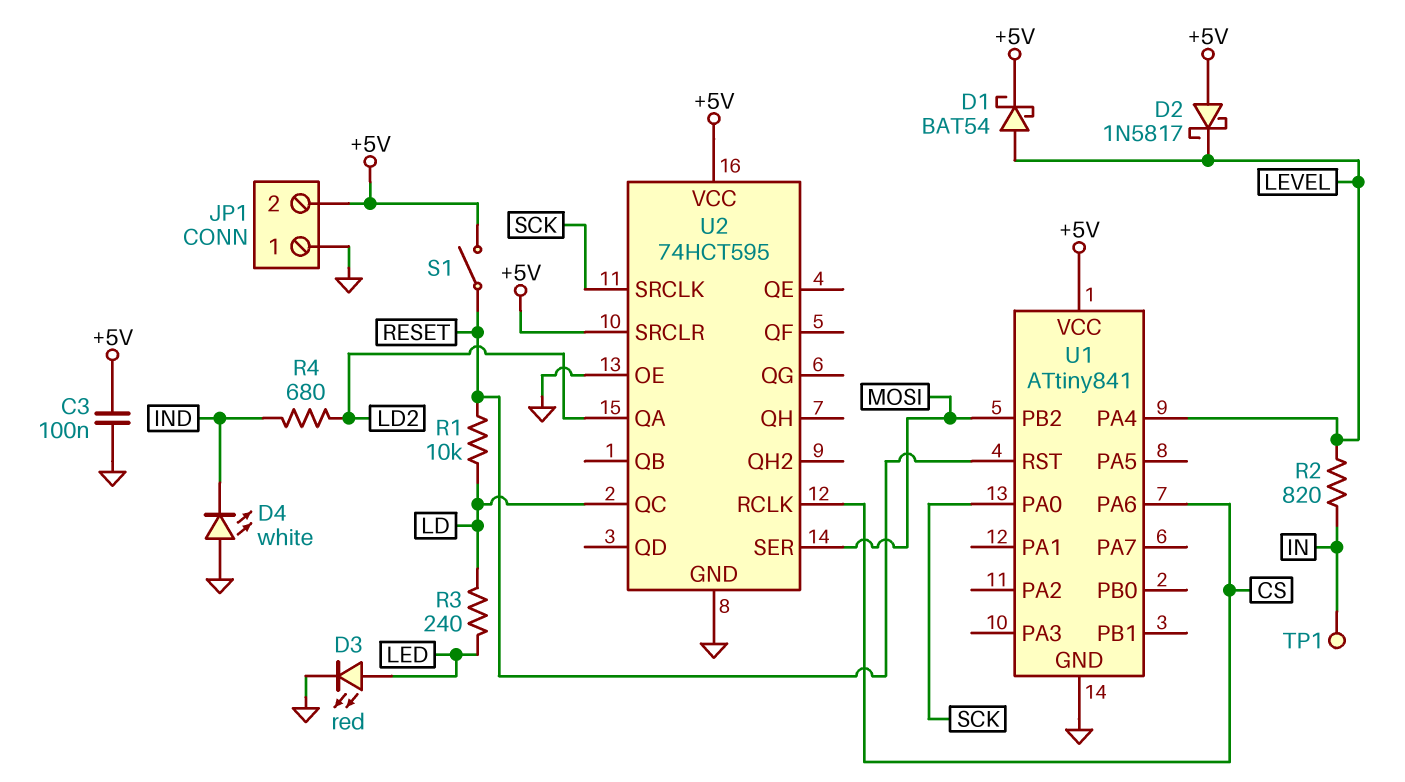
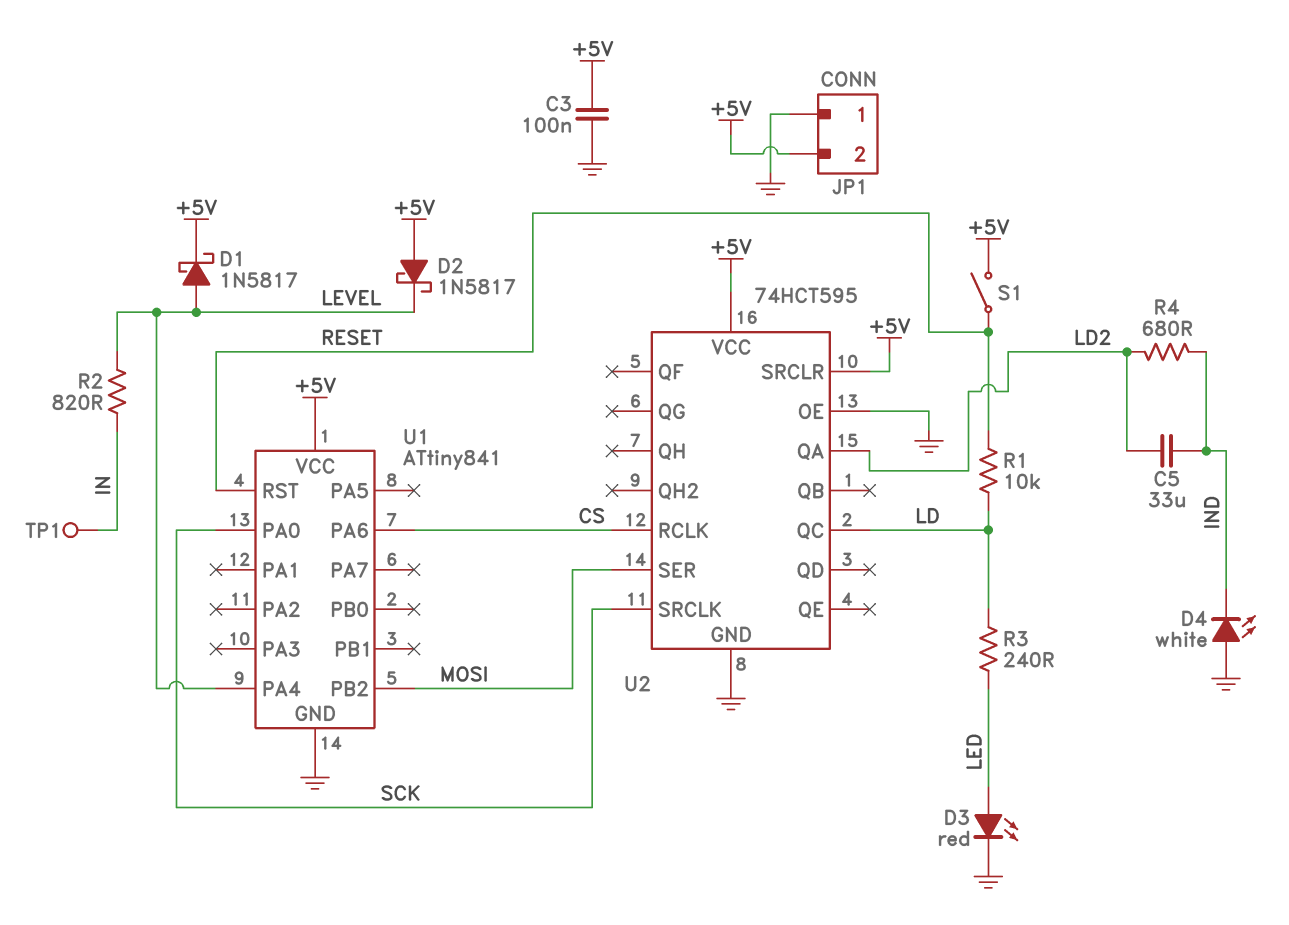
C5: none -> 33uF (IND, LD2)
D1: schottky BAT54 (A LEVEL, K +5V) -> schottky 1N5817 (A LEVEL, K +5V)

